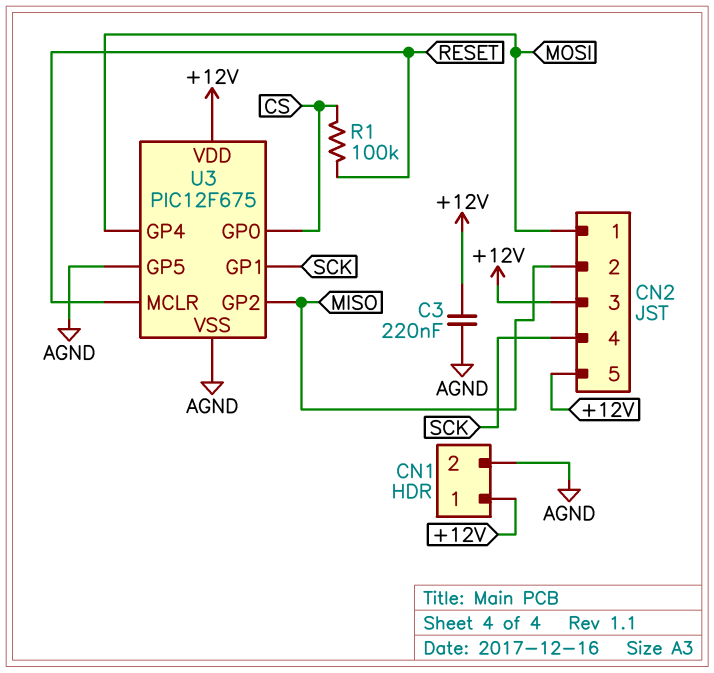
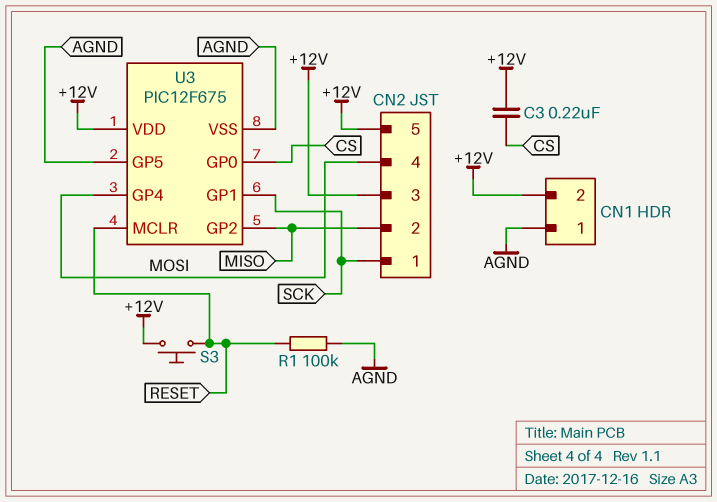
C3: 220nF (+12V, AGND) -> 220nF (+12V, CS)
CN1 pin 1: +12V -> AGND
CN1 pin 2: AGND -> +12V
CN2 pin 1: MOSI -> SCK
CN2 pin 4: SCK -> MOSI
R1: 100k (CS, RESET) -> 100k (AGND, RESET)
S3: none -> button (+12V, RESET)

